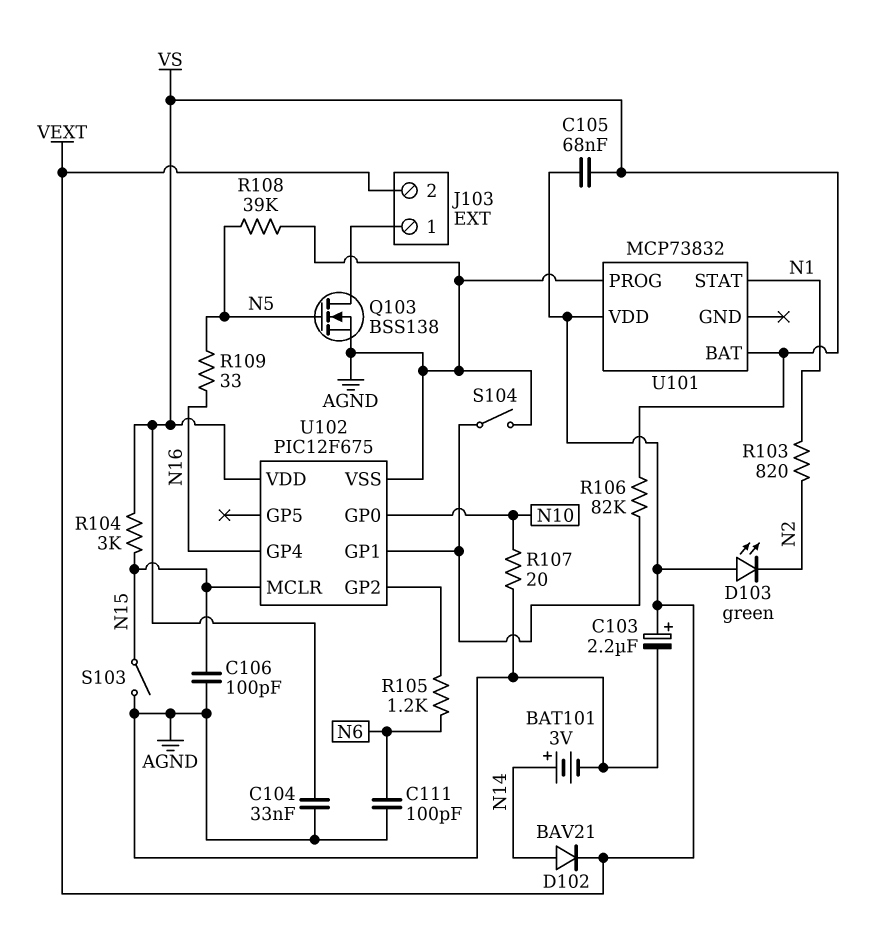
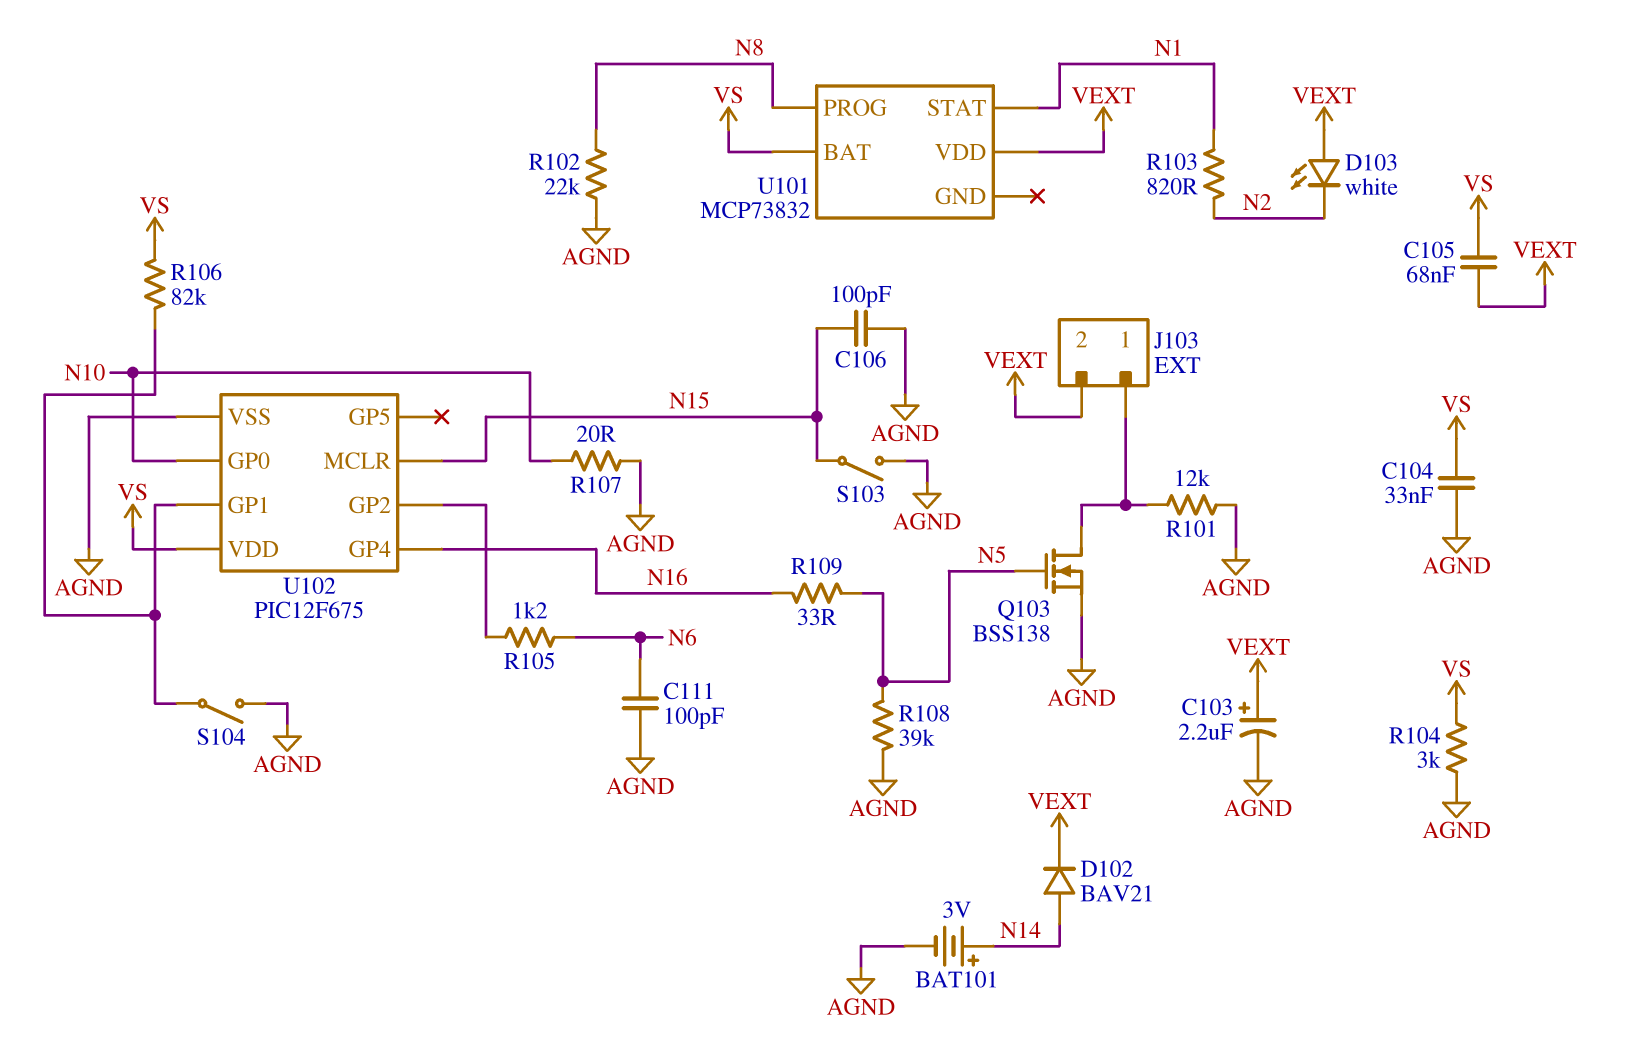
D103: LED green (A VEXT, K N2) -> LED white (A VEXT, K N2)
R101: none -> 12k (AGND, J103/1)
R102: none -> 22k (AGND, N8)
R104: 3k (N15, VS) -> 3k (AGND, VS)
U101 pin PROG: AGND -> N8

